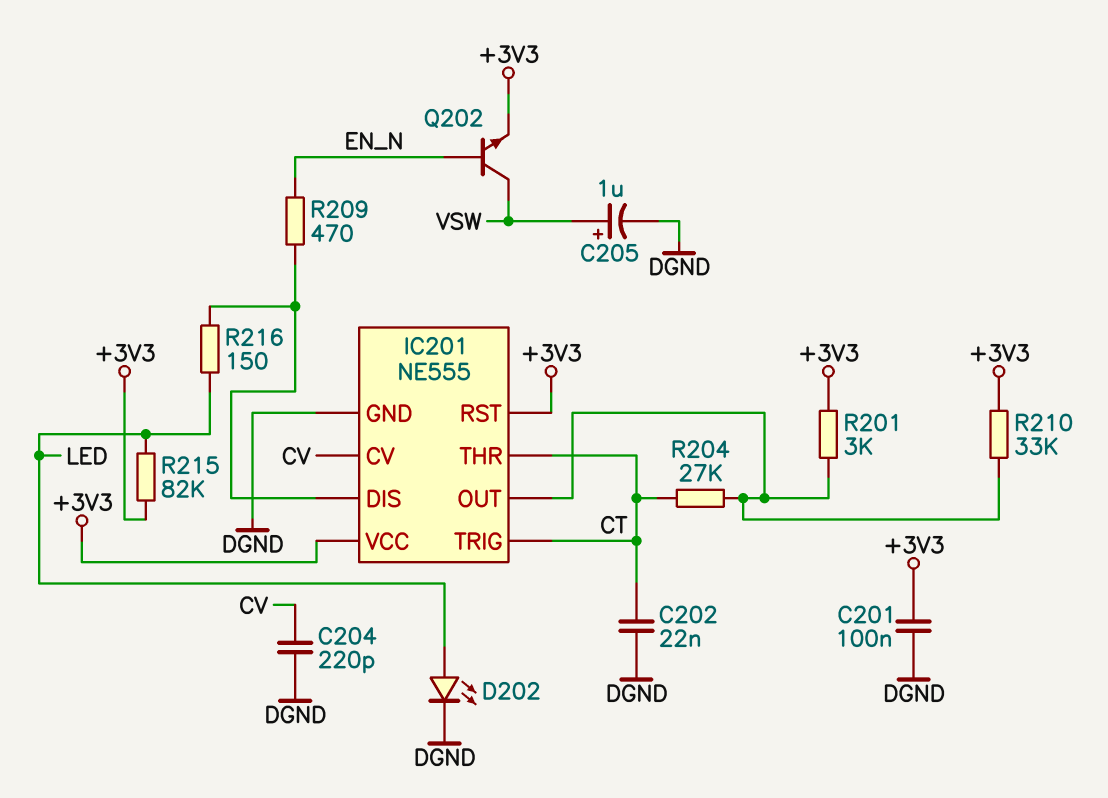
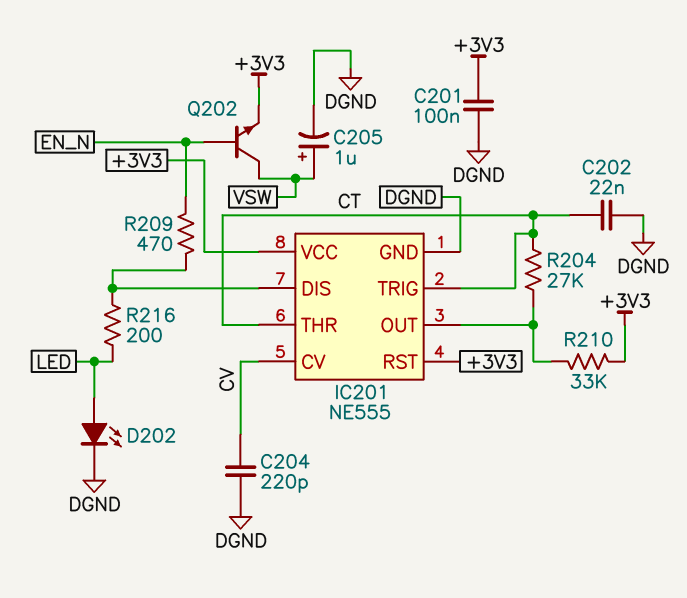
R201: 3k (+3V3, IC201/OUT) -> none
R215: 82k (+3V3, LED) -> none
R216: 150 (IC201/DIS, LED) -> 200 (IC201/DIS, LED)

